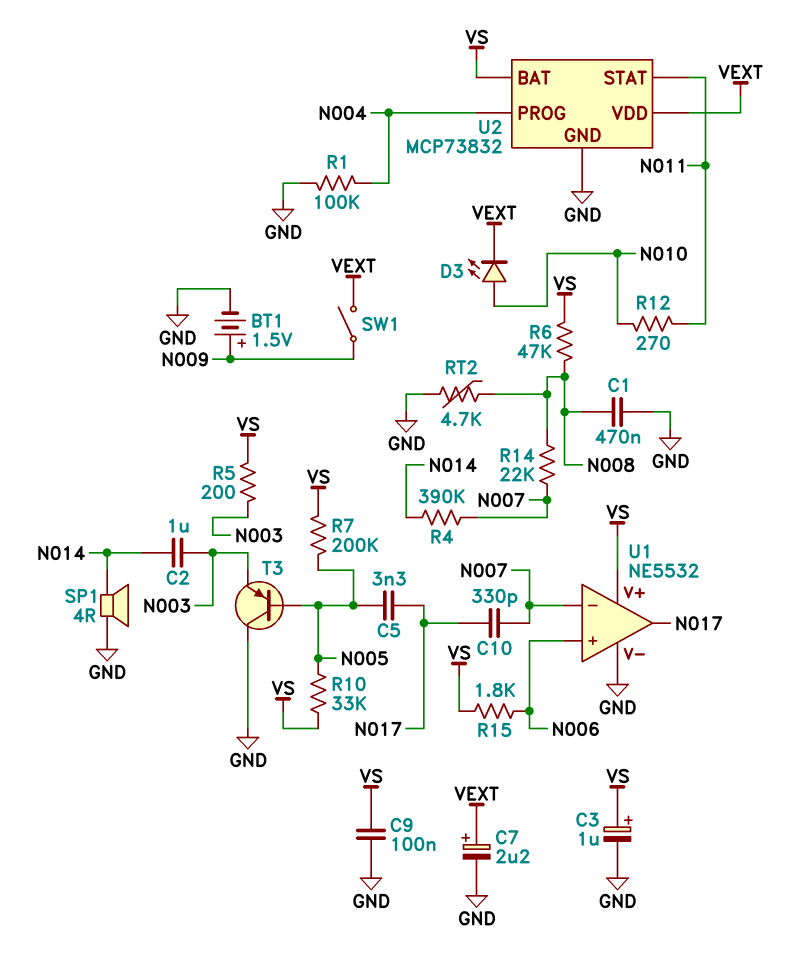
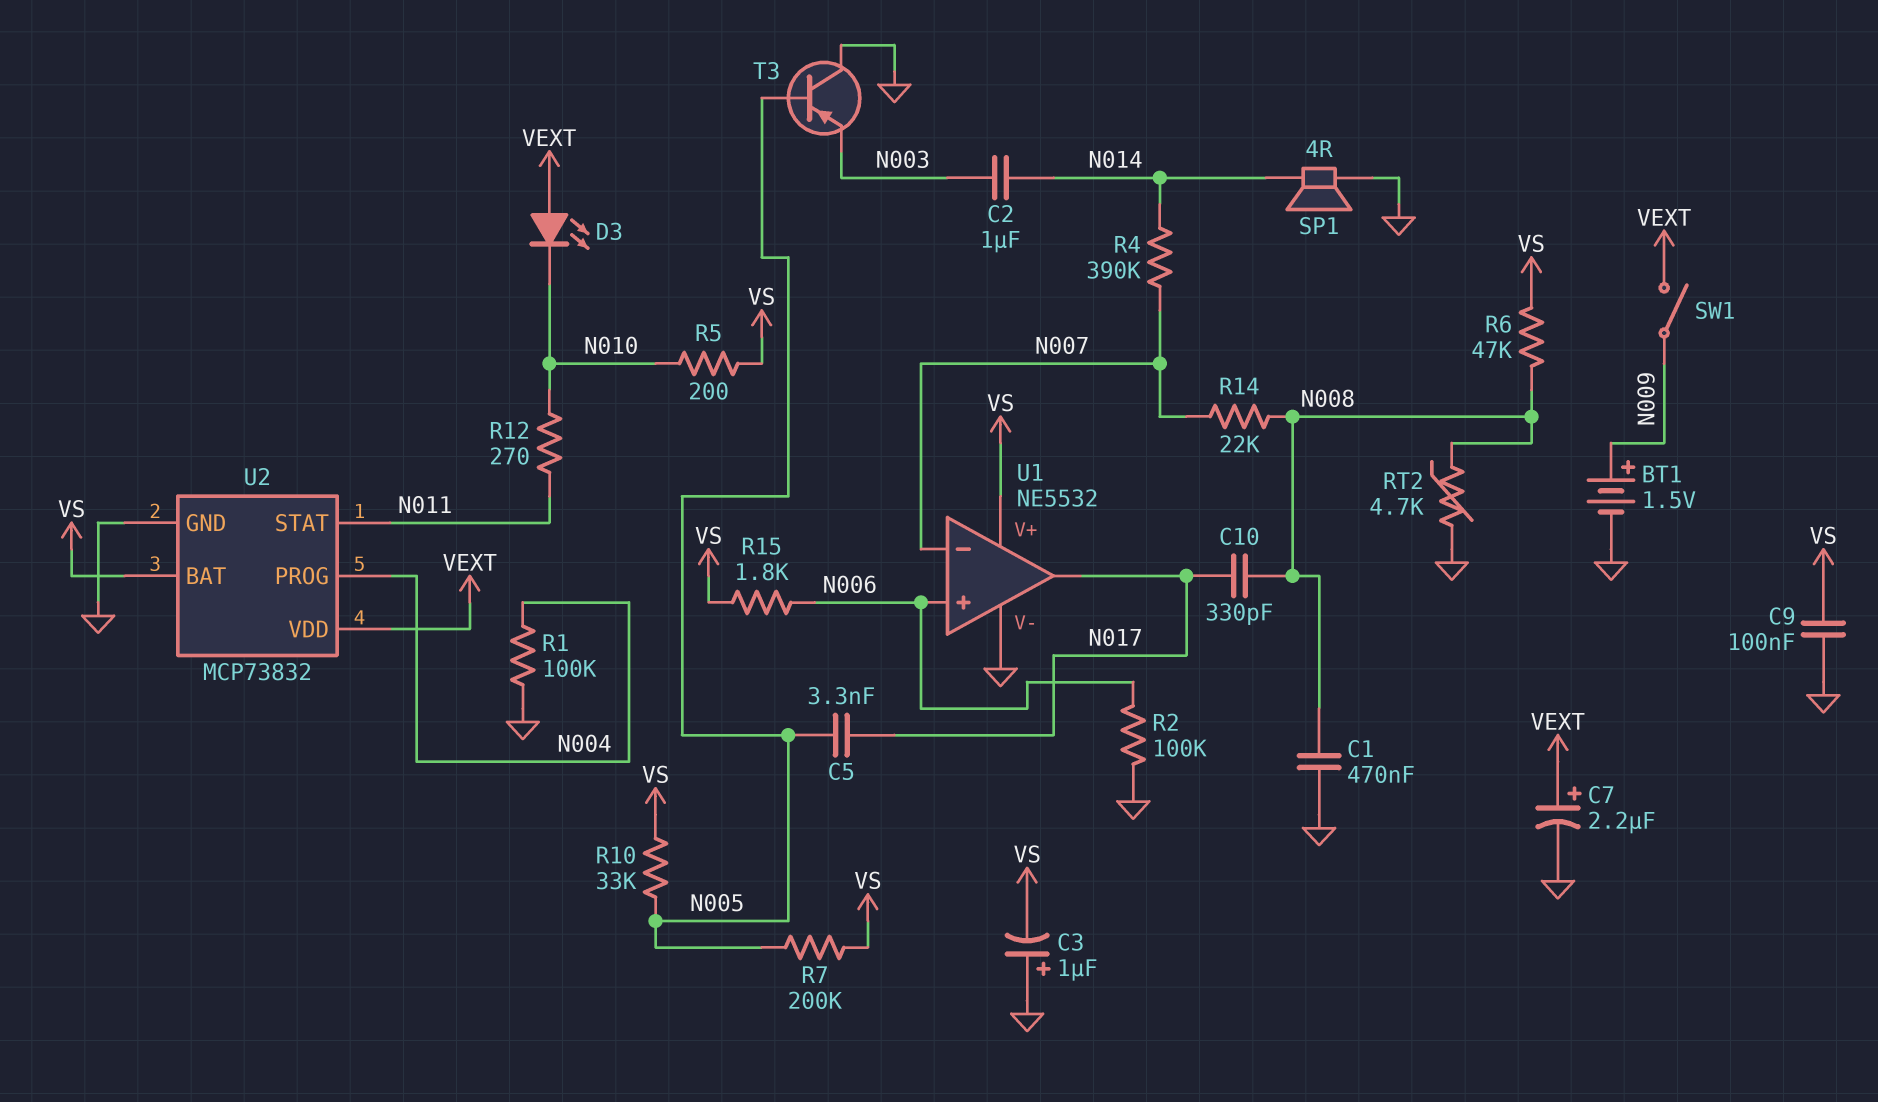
C3: 1uF (plus VS, minus GND) -> 1uF (plus GND, minus VS)
C10: 330pF (N007, N017) -> 330pF (N008, N017)
D3: LED (A N010, K VEXT) -> LED (A VEXT, K N010)
R2: none -> 100k (GND, N006)
R5: 200 (N003, VS) -> 200 (N010, VS)

